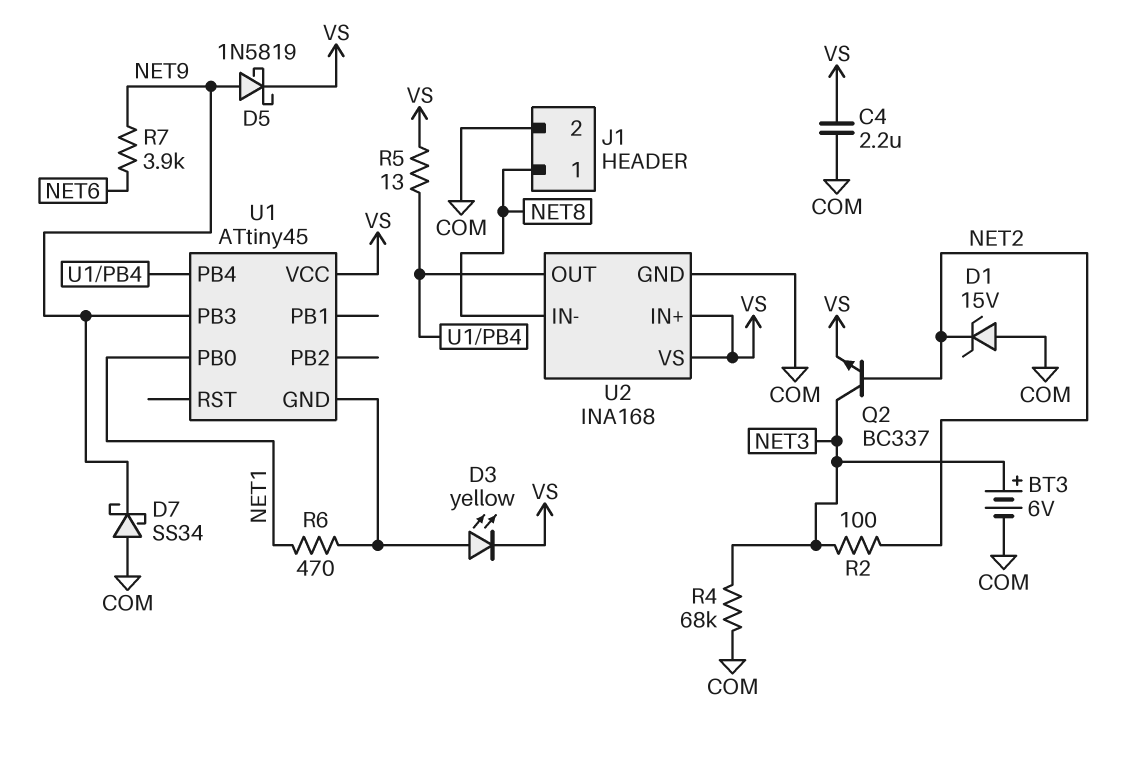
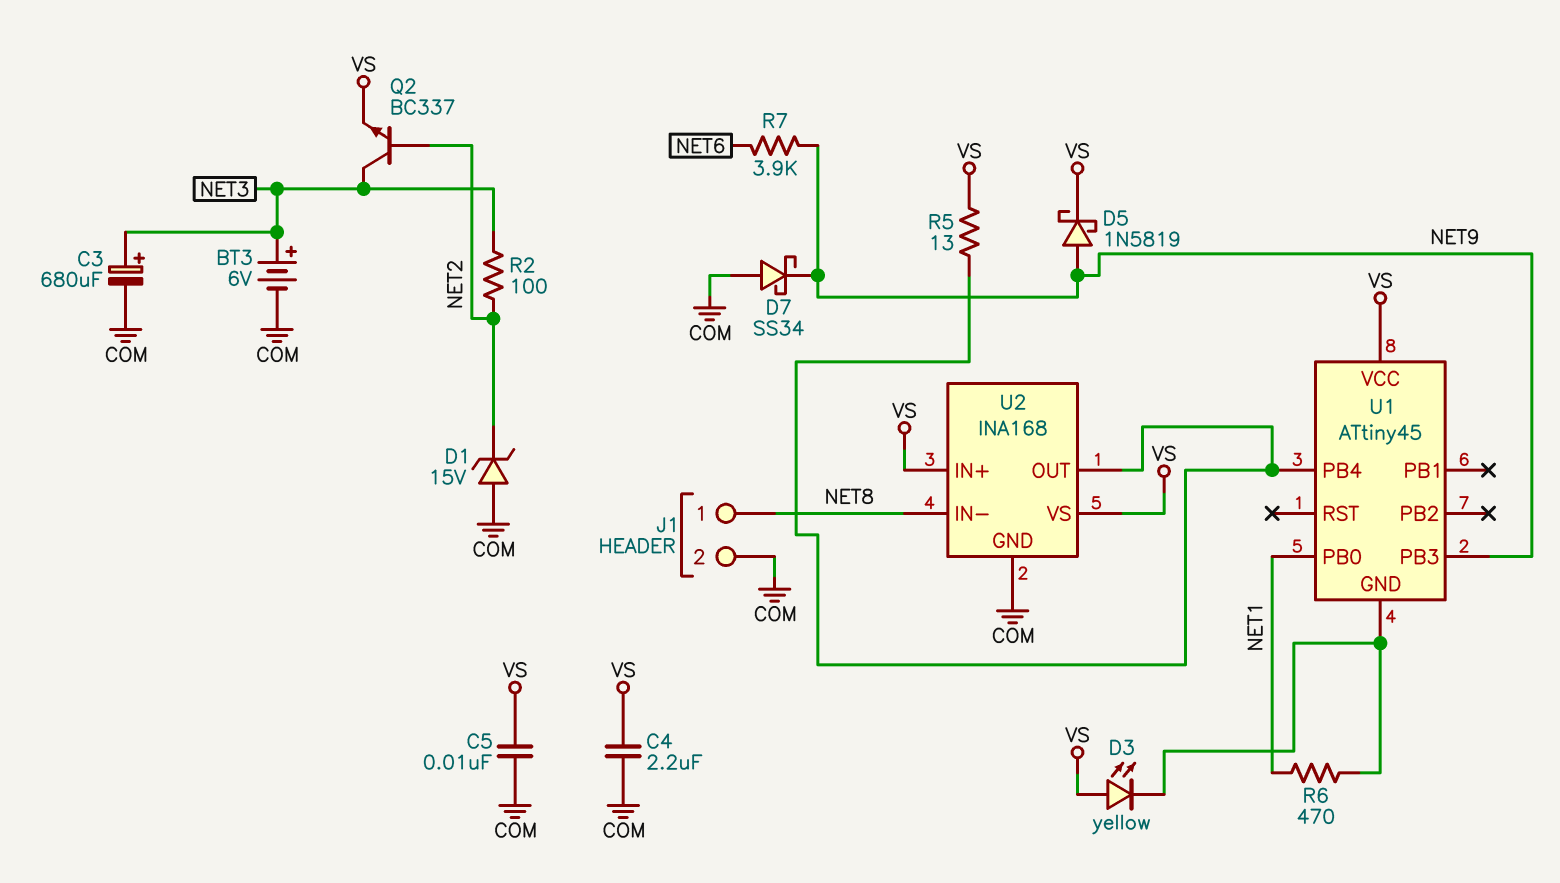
C3: none -> 680uF (plus NET3, minus COM)
C5: none -> 10nF (COM, VS)
D3: LED yellow (A U1/GND, K VS) -> LED yellow (A VS, K U1/GND)
R4: 68k (COM, NET3) -> none

